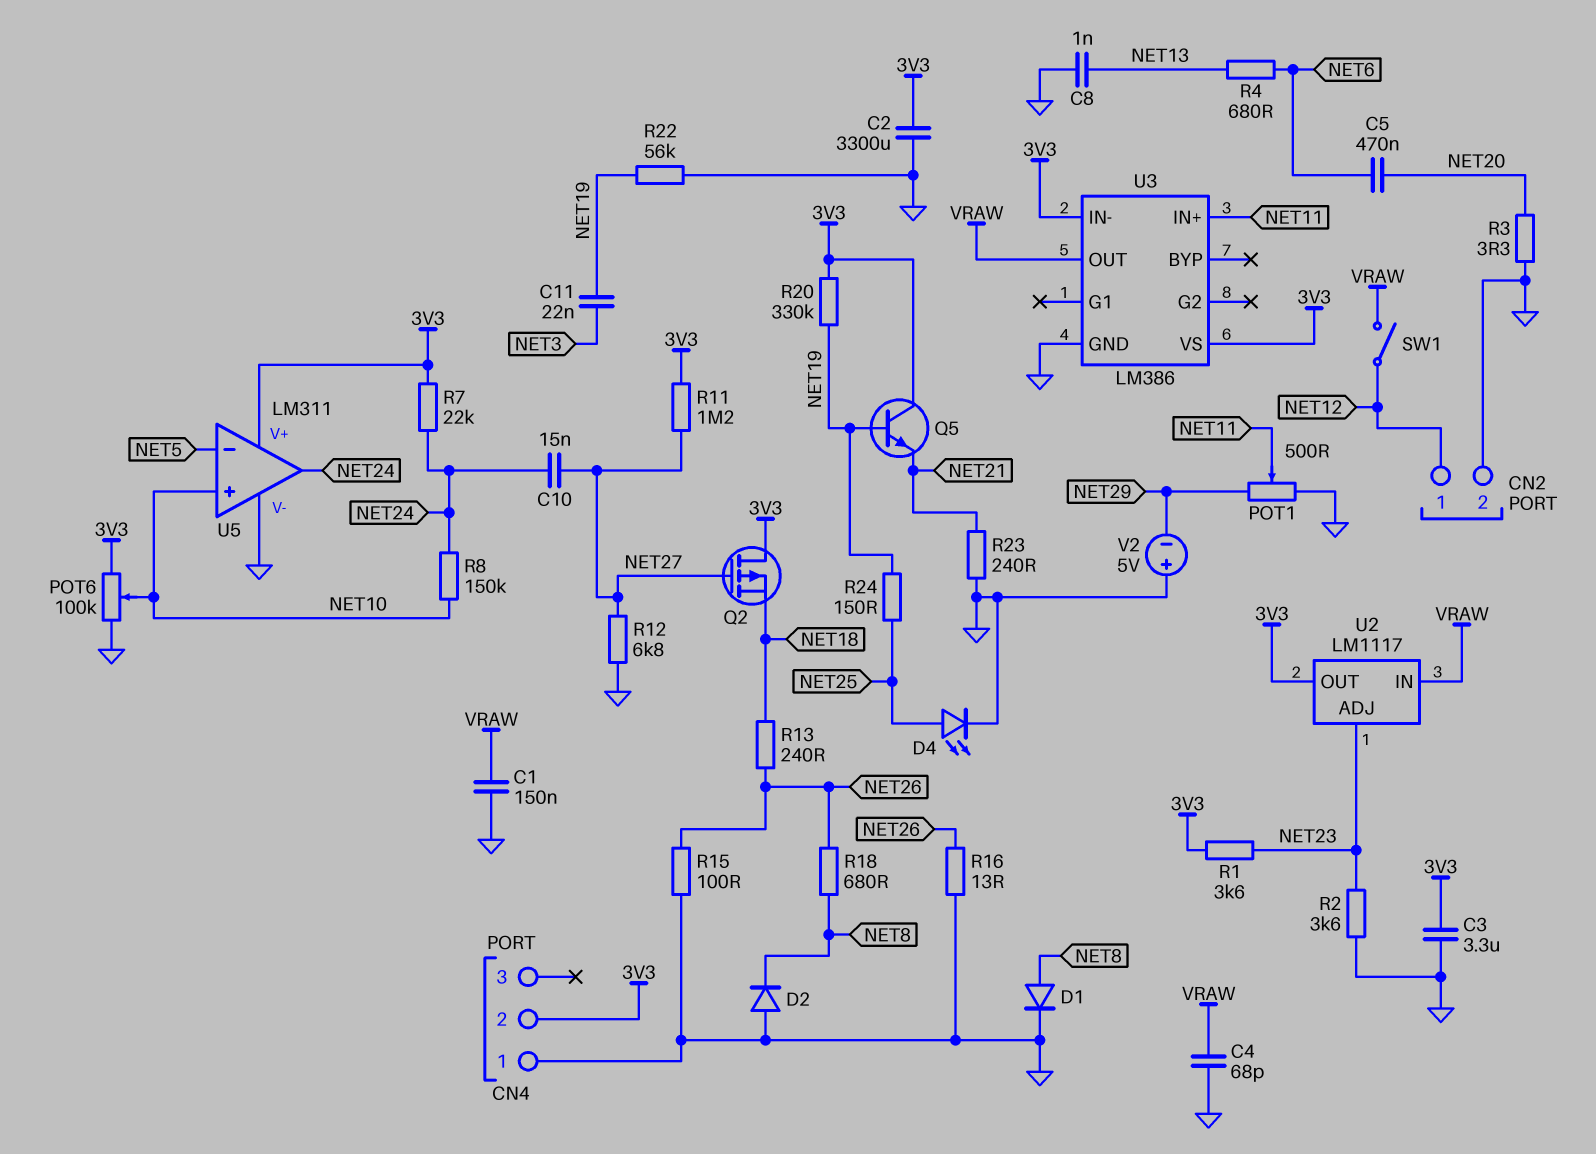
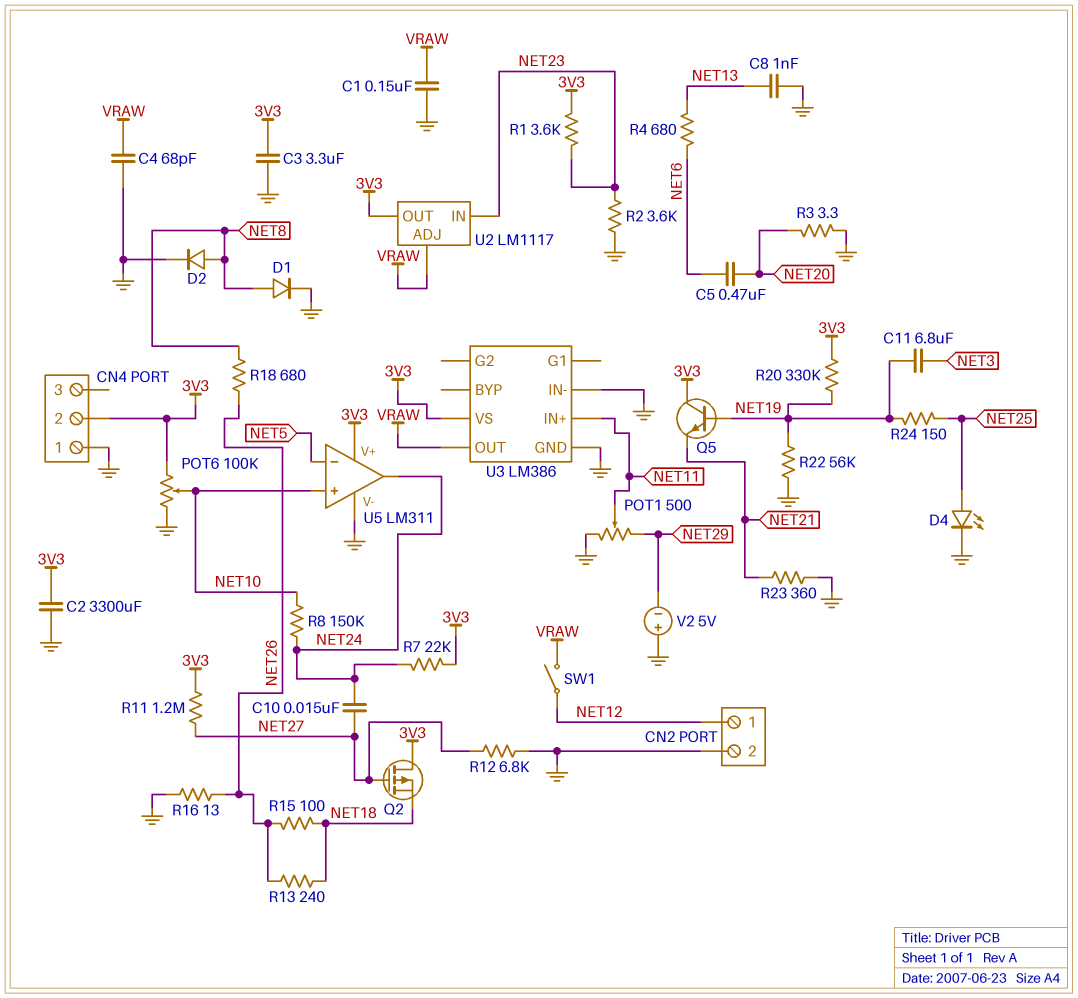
C11: 22nF (NET3, NET19) -> 6.8uF (NET3, NET19)
D2: diode (A GND, K NET8) -> diode (A NET8, K GND)
R15: 100 (GND, NET26) -> 100 (NET18, NET26)
R23: 240 (GND, NET21) -> 360 (GND, NET21)
U2 pin ADJ: NET23 -> VRAW
U2 pin IN: VRAW -> NET23
U3 pin IN-: 3V3 -> GND

